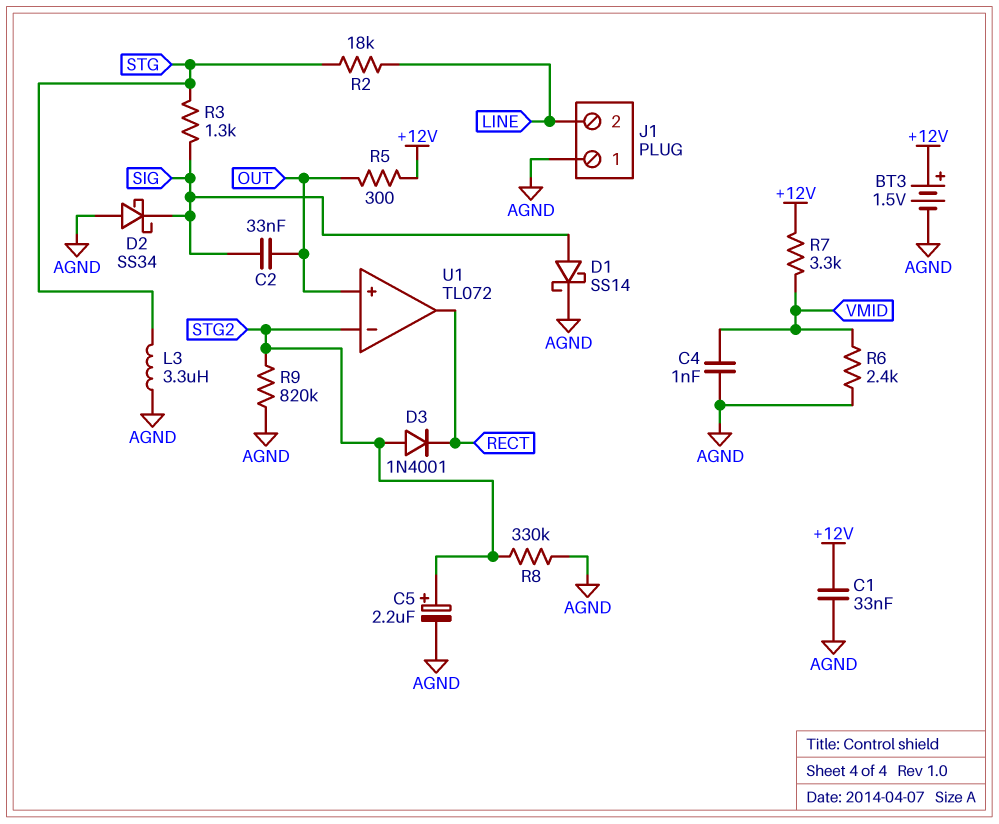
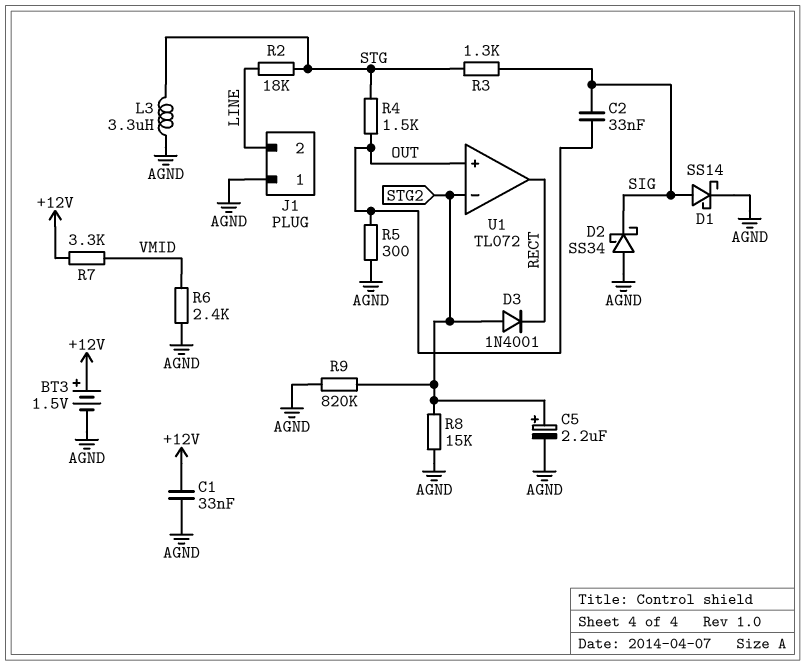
C4: 1nF (AGND, VMID) -> none
R4: none -> 1.5k (OUT, STG)
R5: 300 (+12V, OUT) -> 300 (AGND, OUT)
R8: 330k (AGND, STG2) -> 15k (AGND, STG2)

